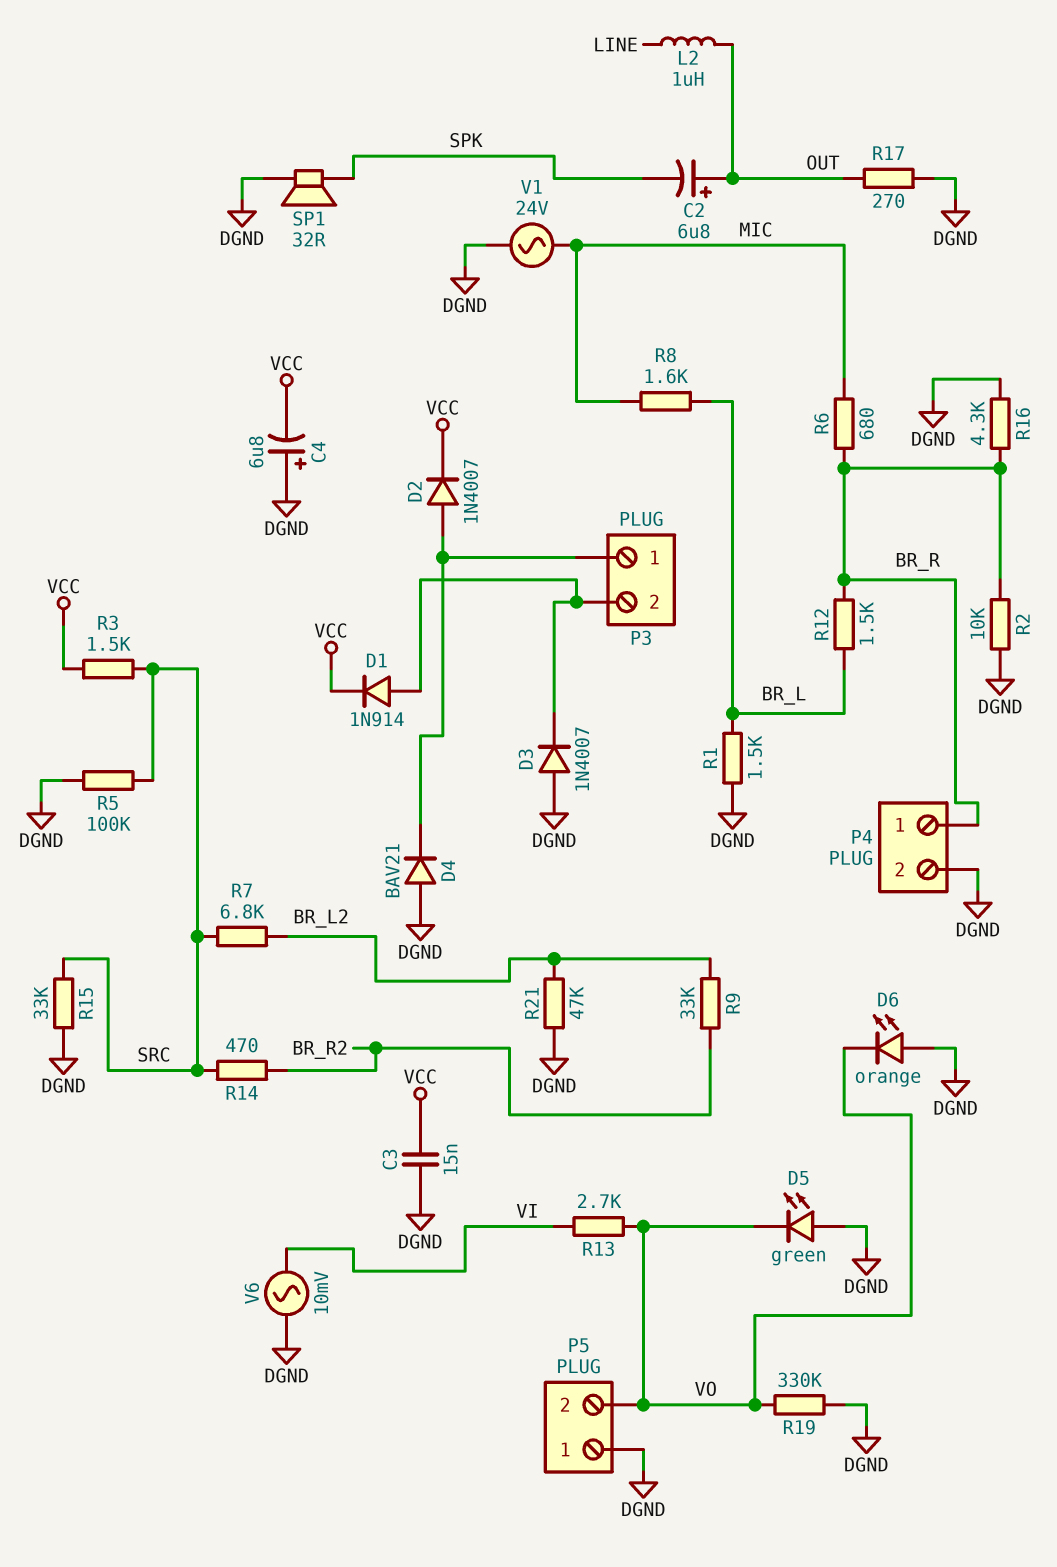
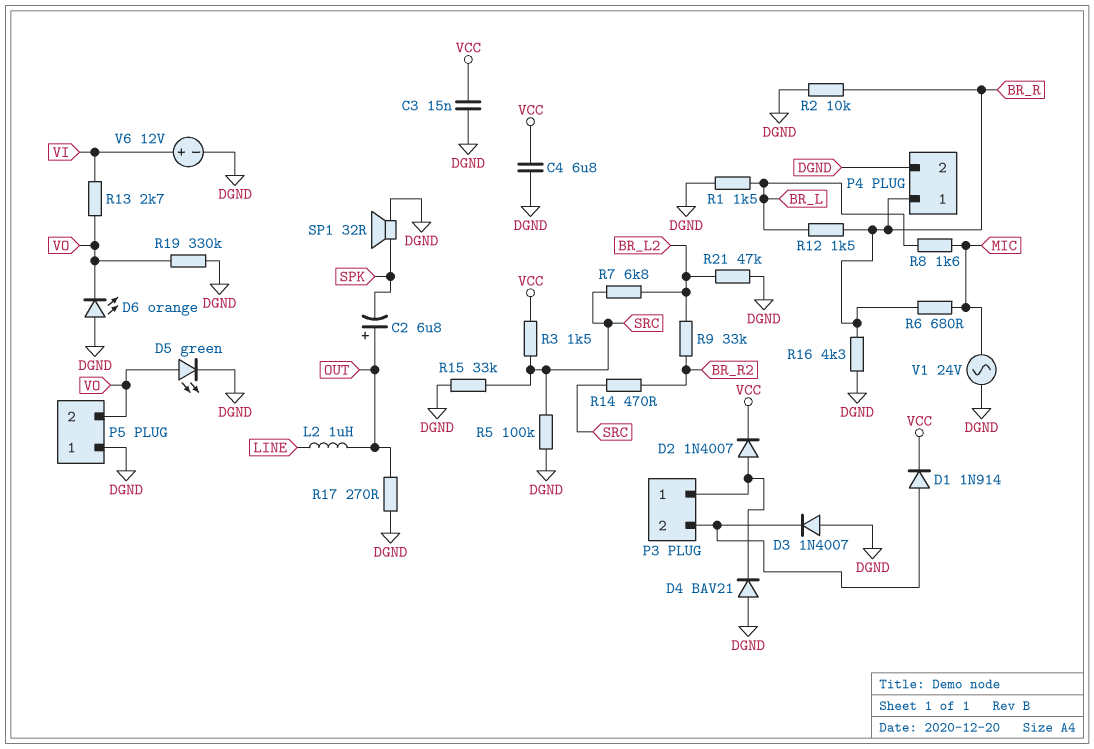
C4: 6.8uF (plus DGND, minus VCC) -> 6.8uF (DGND, VCC)
D5: LED green (A DGND, K VO) -> LED green (A VO, K DGND)
V6: AC 10mV (DGND, VI) -> 12V (plus VI, minus DGND)

